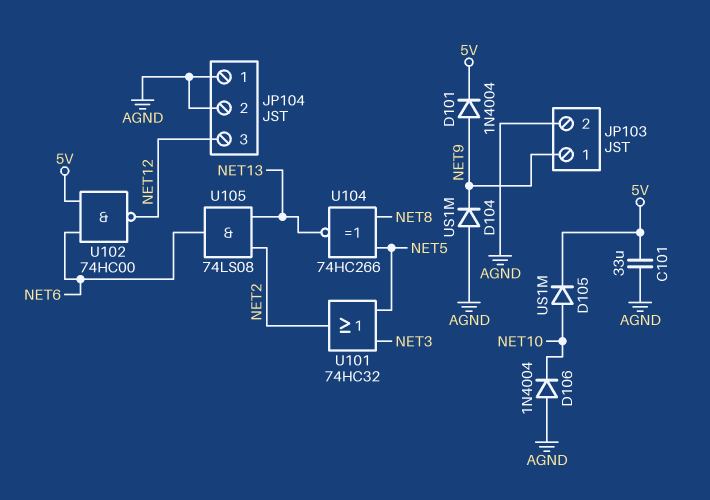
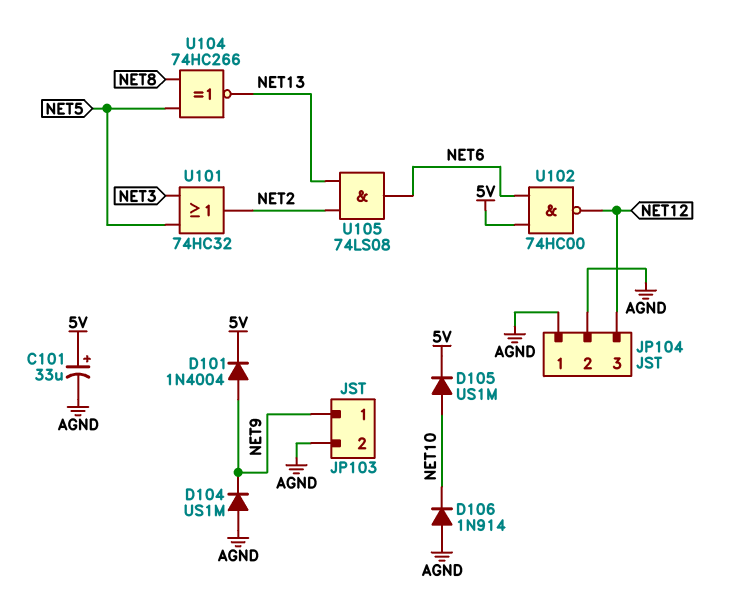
C101: 33uF (5V, AGND) -> 33uF (plus 5V, minus AGND)
D106: diode 1N4004 (A AGND, K NET10) -> diode 1N914 (A AGND, K NET10)

